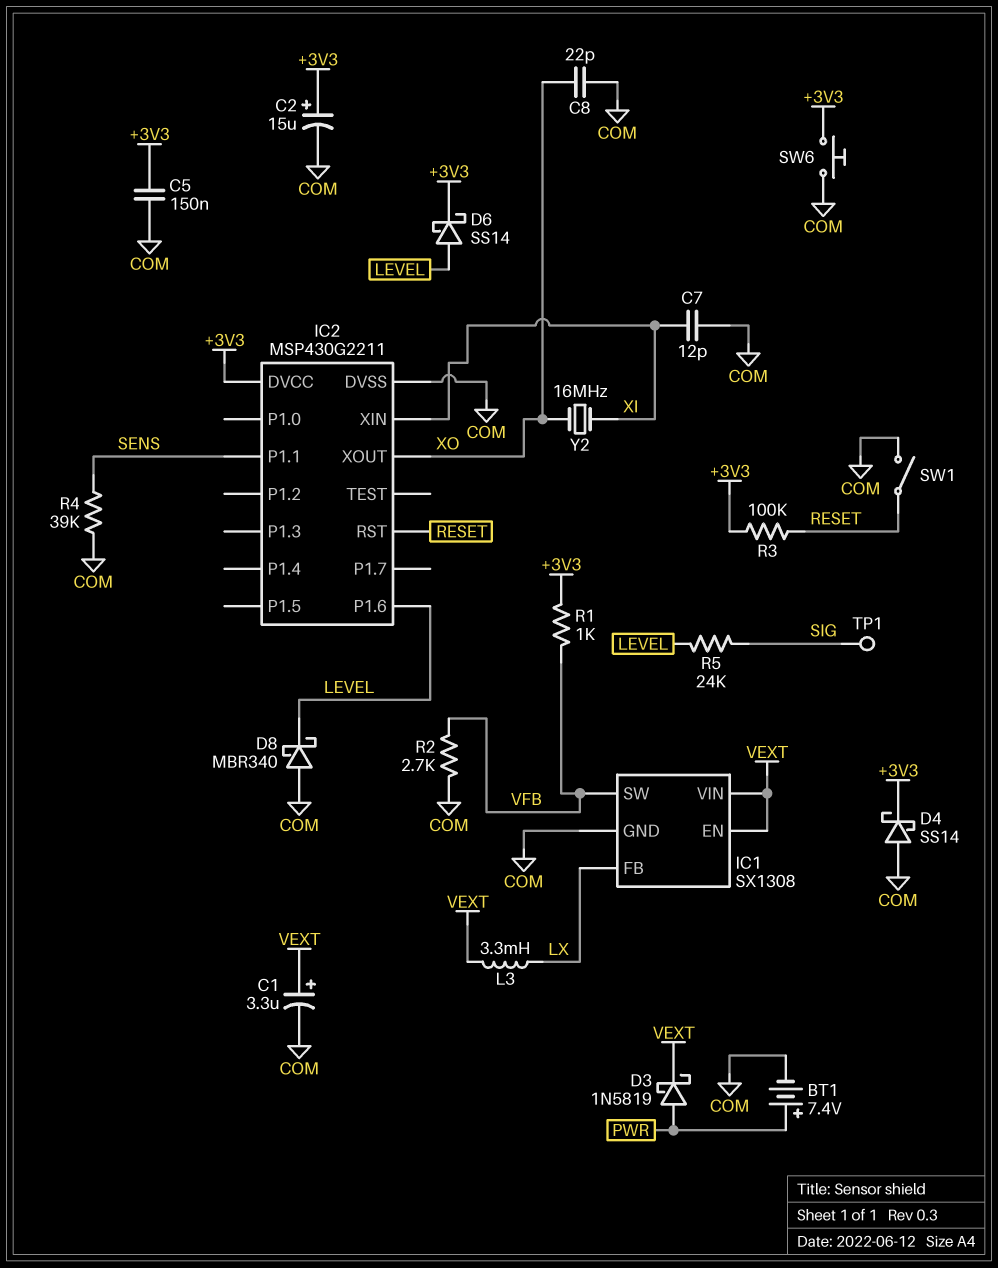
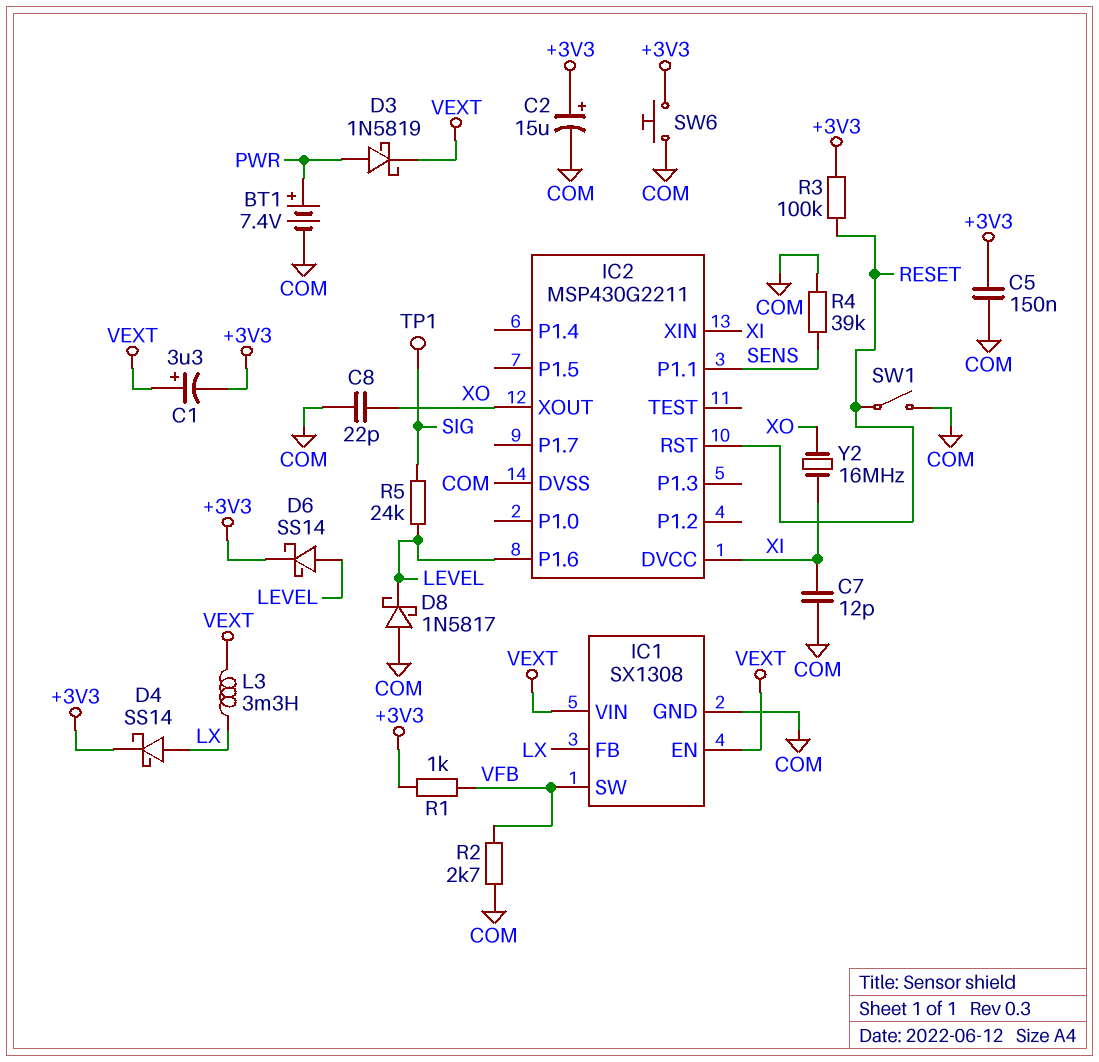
C1: 3.3uF (plus VEXT, minus COM) -> 3.3uF (plus VEXT, minus +3V3)
D4: schottky SS14 (A COM, K +3V3) -> schottky SS14 (A LX, K +3V3)
D8: schottky MBR340 (A COM, K LEVEL) -> schottky 1N5817 (A COM, K LEVEL)
IC2 pin DVCC: +3V3 -> XI

